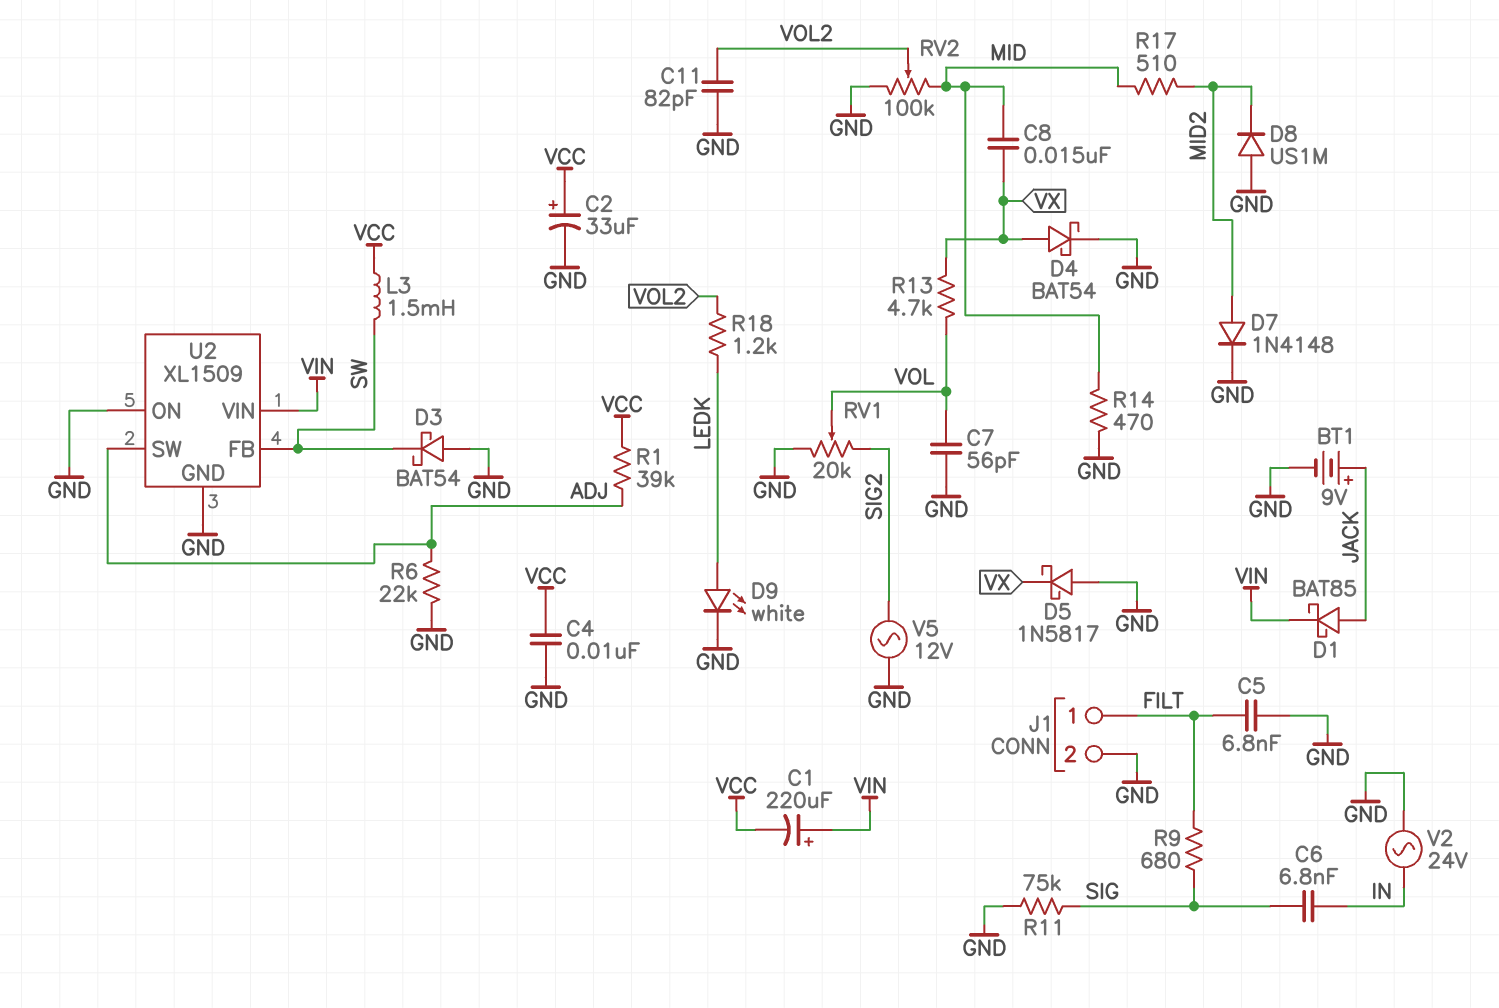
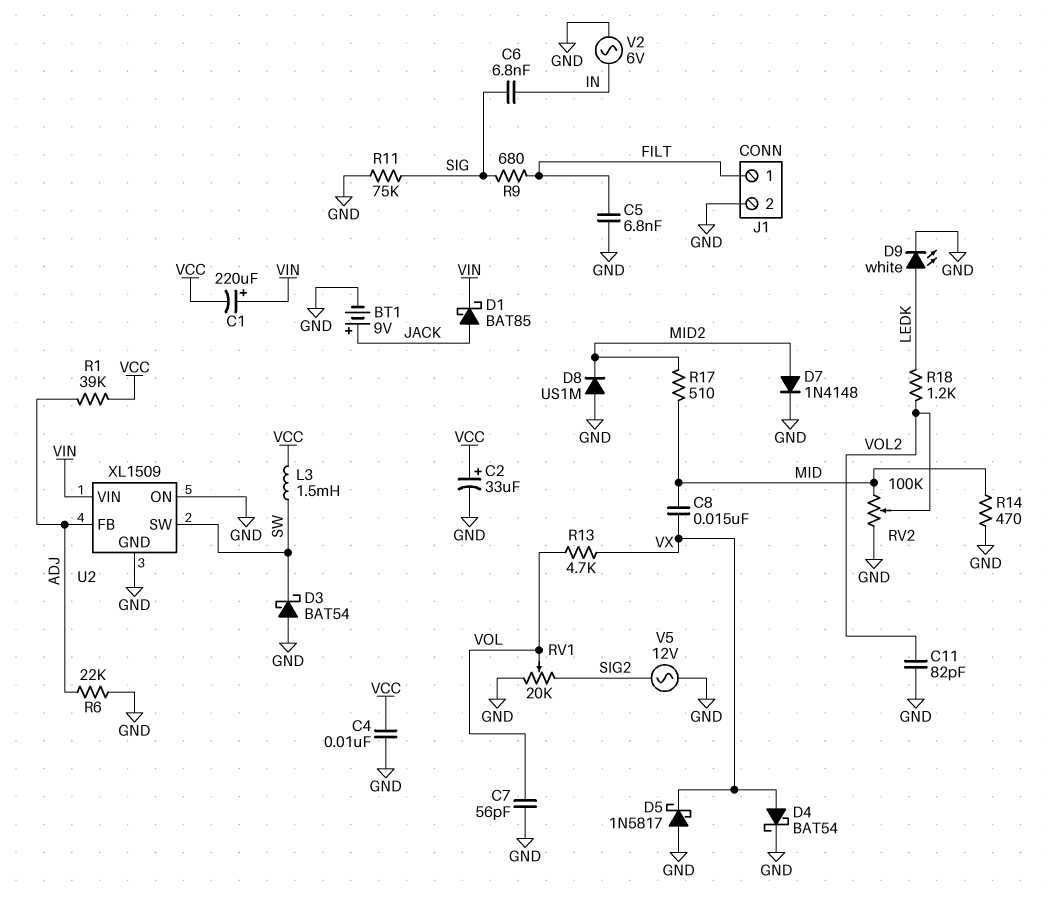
U2 pin FB: SW -> ADJ
U2 pin SW: ADJ -> SW
V2: AC 24V (GND, IN) -> AC 6V (GND, IN)

